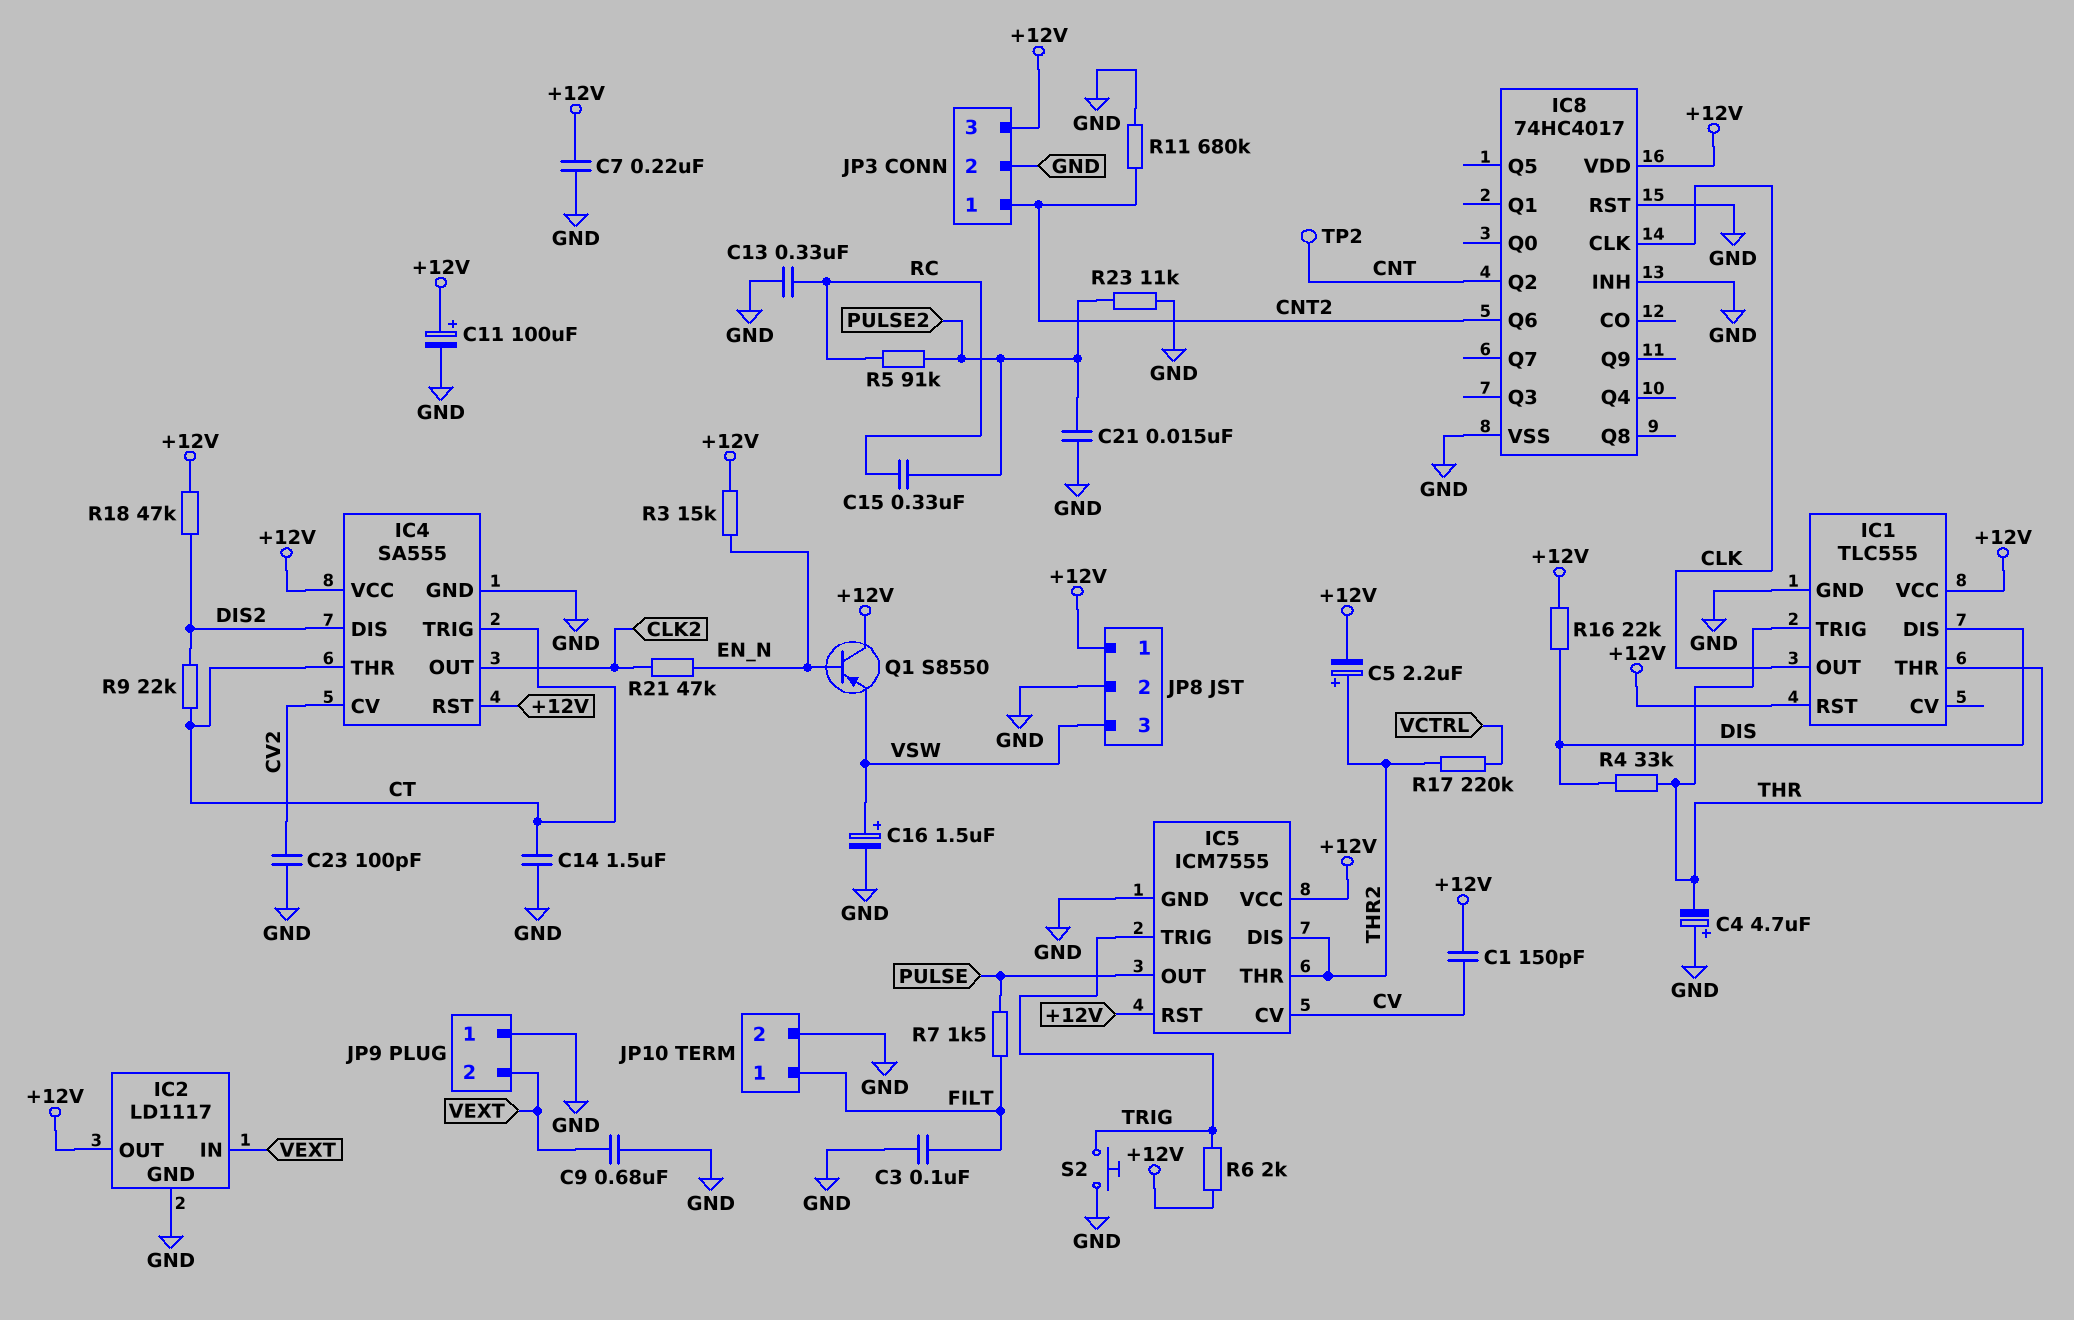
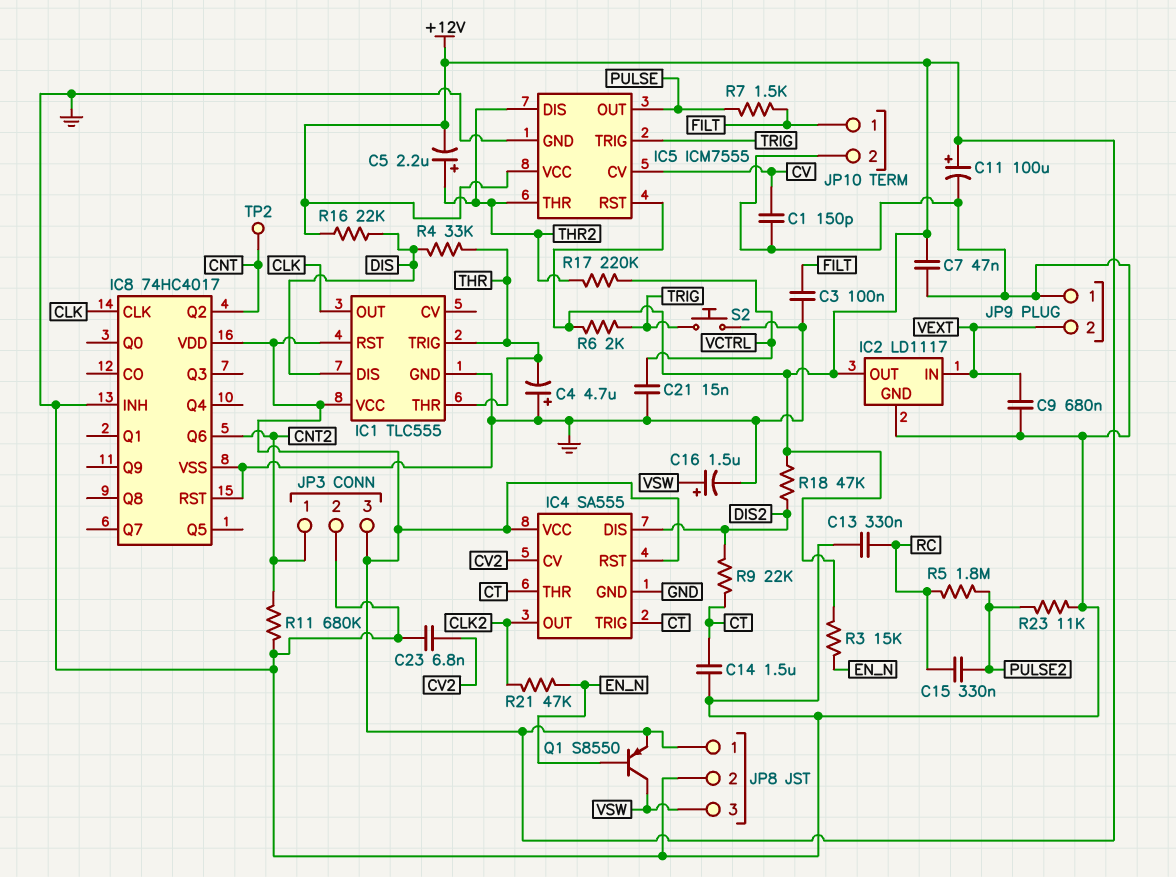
C1: 150pF (+12V, CV) -> 150pF (CV, GND)
C7: 220nF (+12V, GND) -> 47nF (+12V, GND)
C21: 15nF (GND, PULSE2) -> 15nF (GND, VCTRL)
C23: 100pF (CV2, GND) -> 6.8nF (CV2, GND)
Q1: PNP S8550 (B EN_N, C +12V, E VSW) -> PNP S8550 (B EN_N, C VSW, E +12V)
R5: 91k (PULSE2, RC) -> 1.8M (PULSE2, RC)

